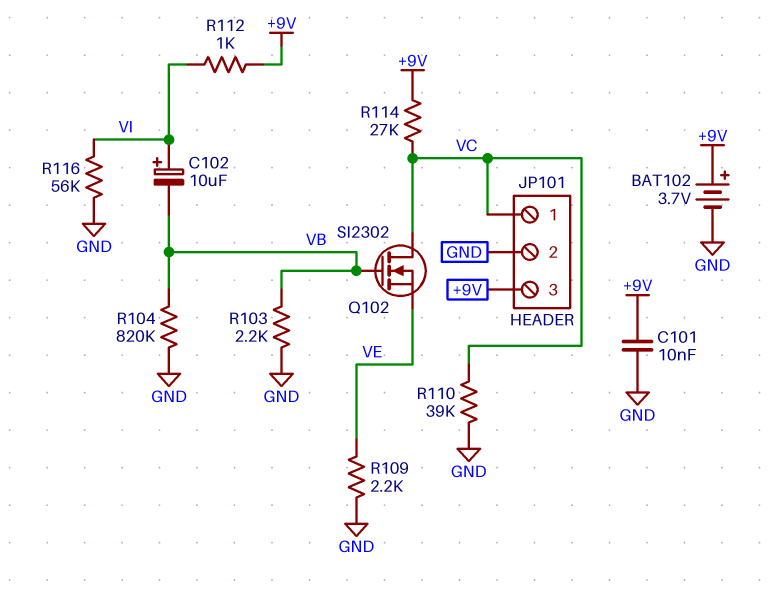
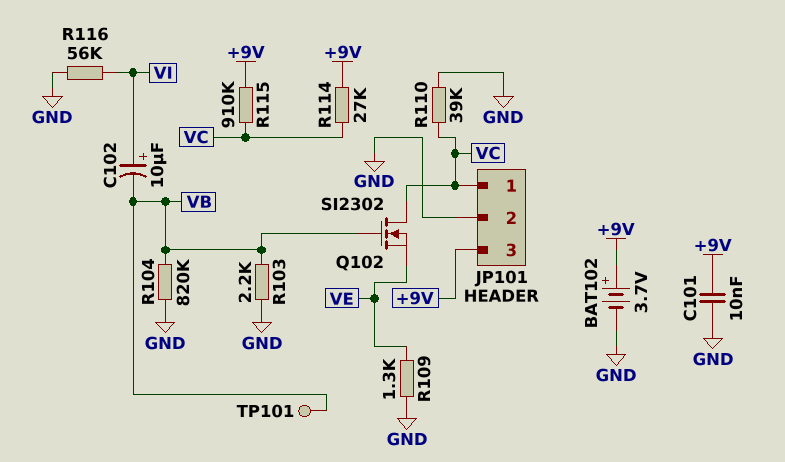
R109: 2.2k (GND, VE) -> 1.3k (GND, VE)
R112: 1k (+9V, VI) -> none
R115: none -> 910k (+9V, VC)
TP101: none -> test point (VB)

